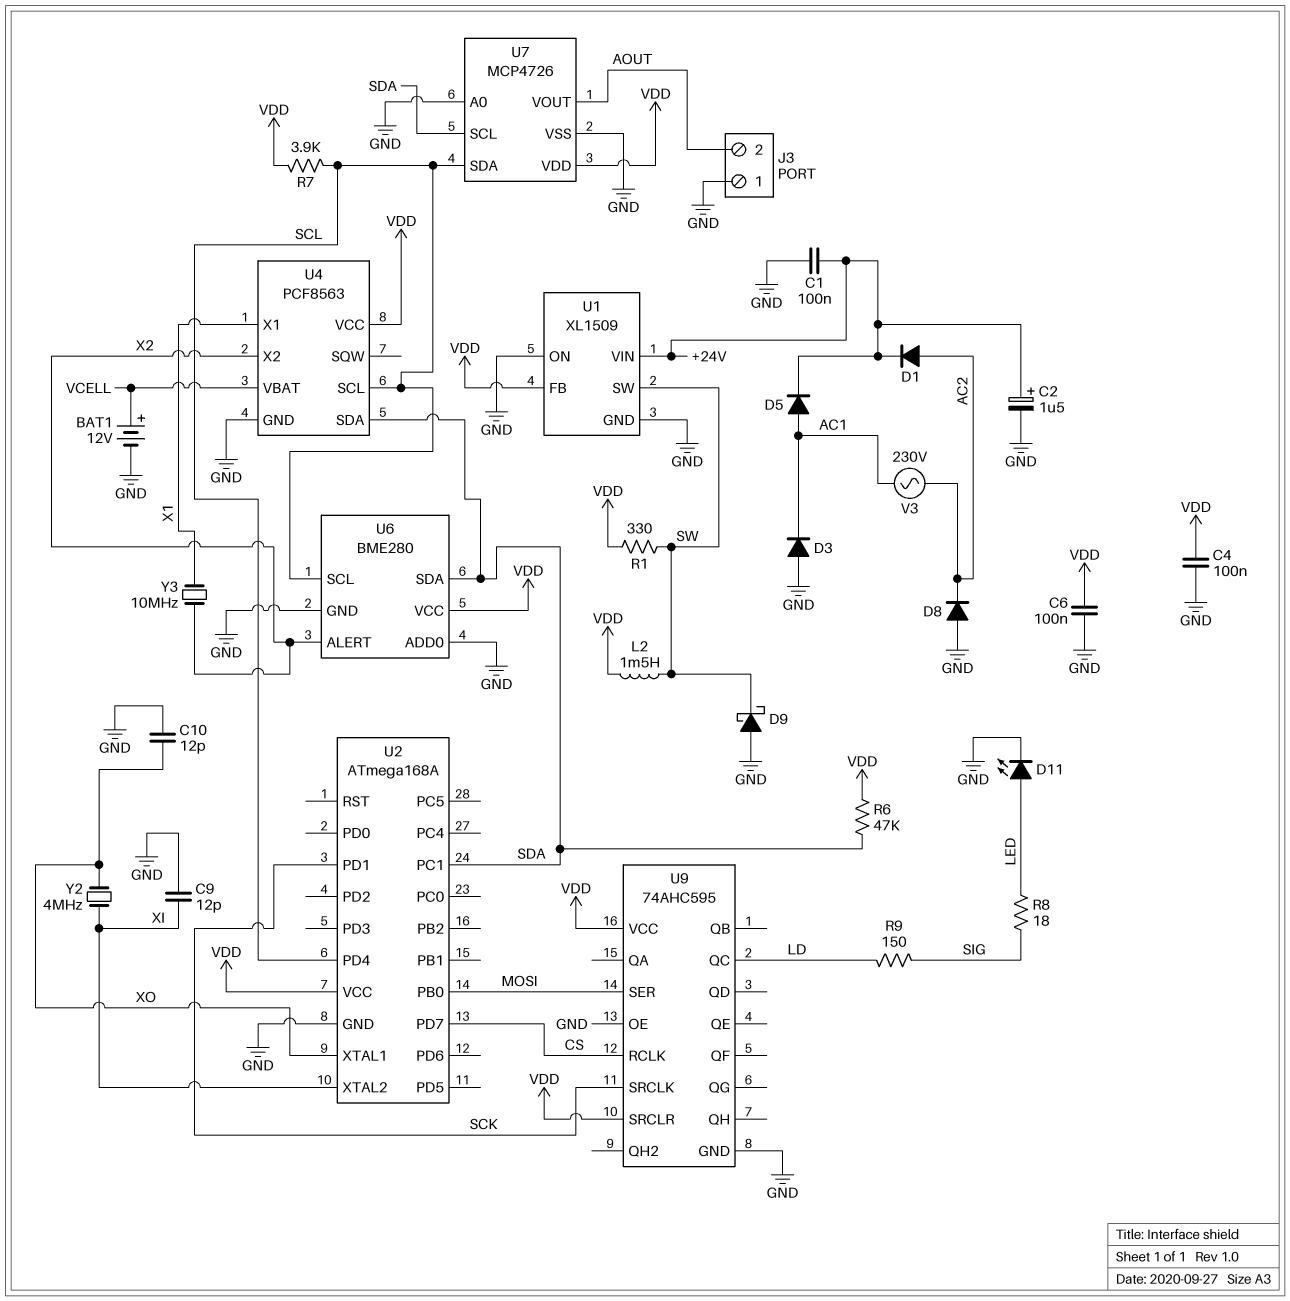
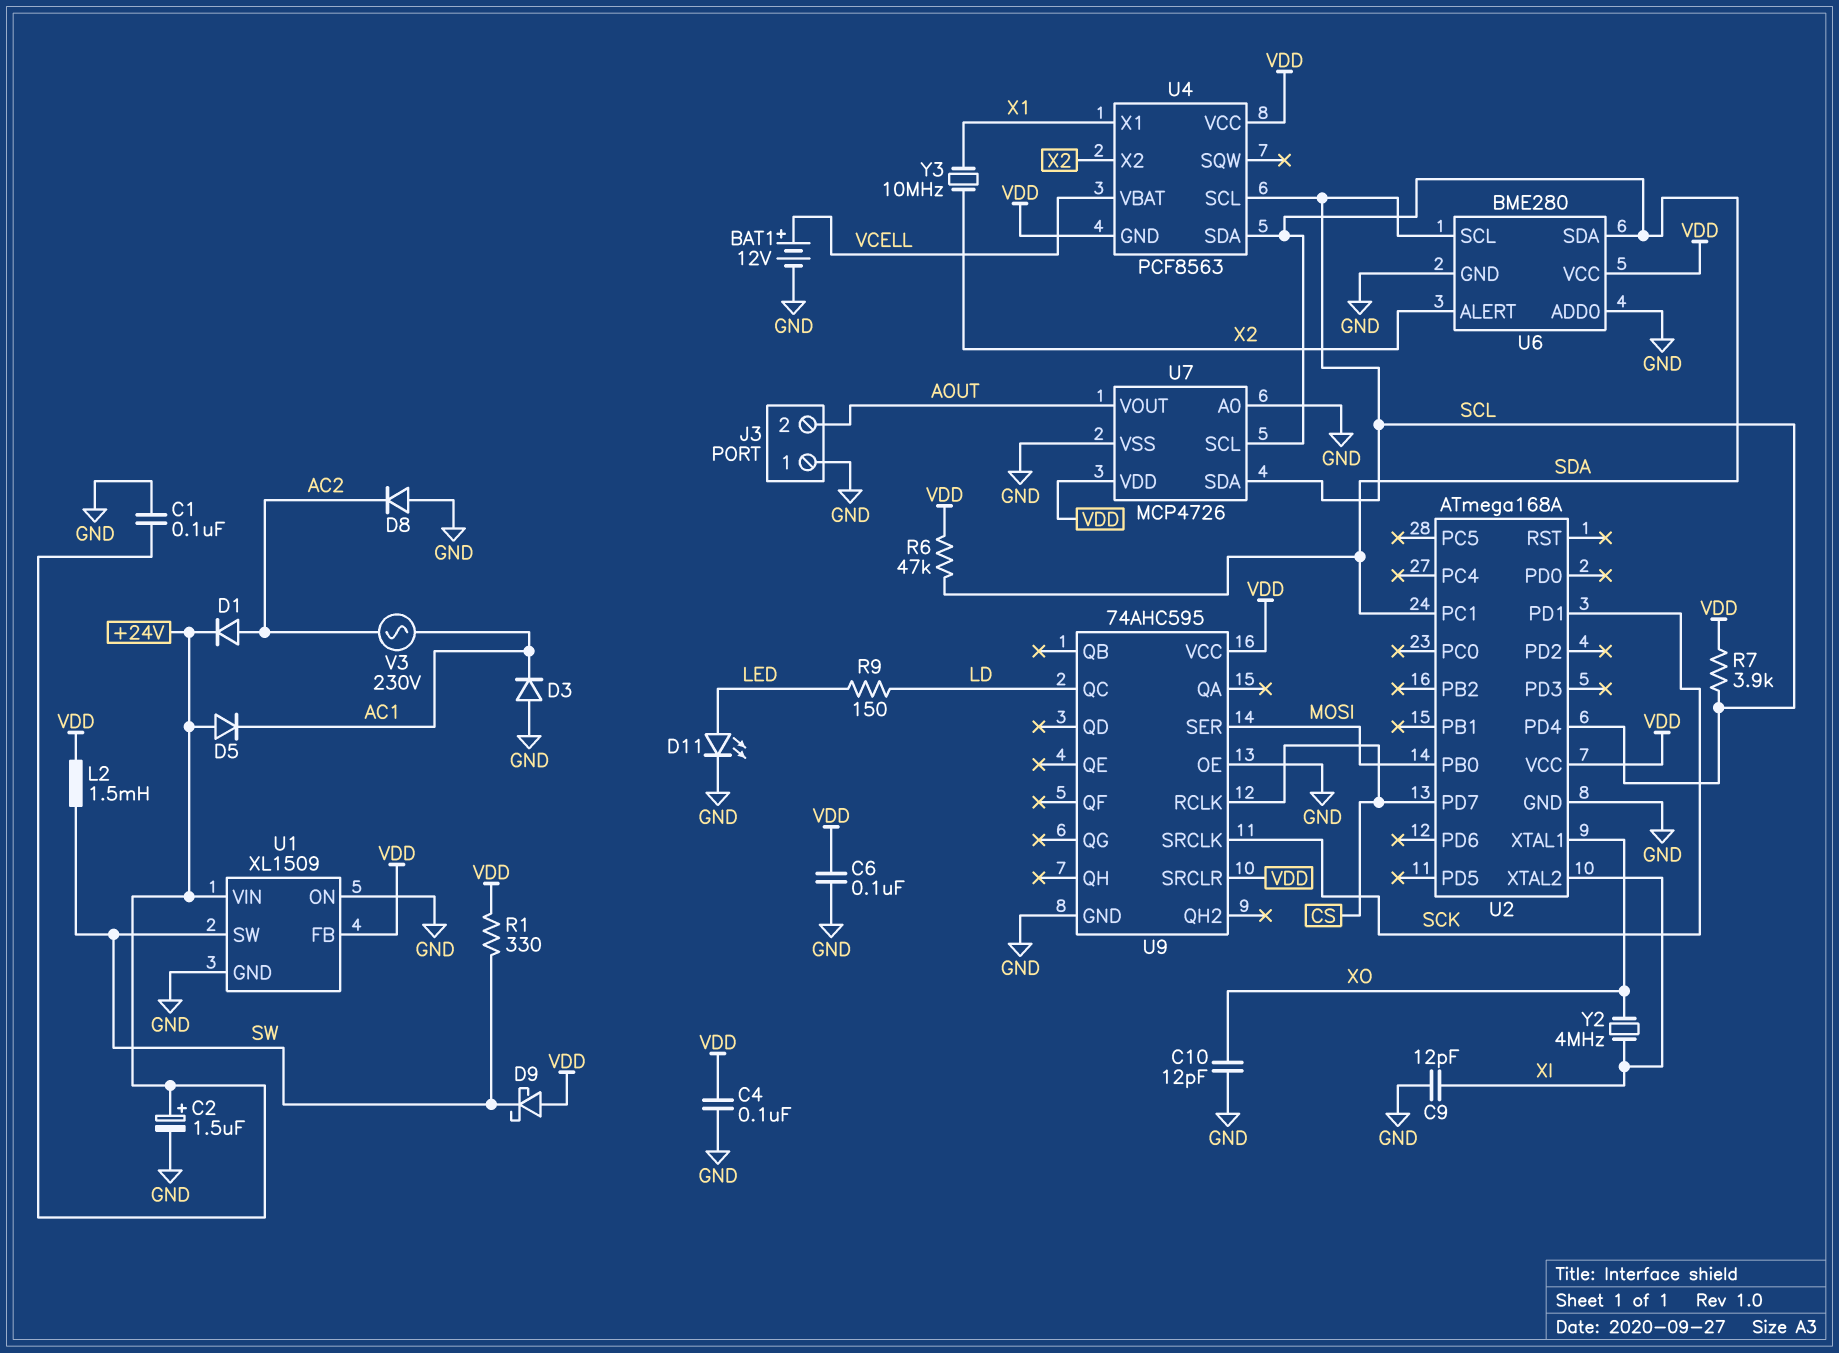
D5: diode (A AC1, K +24V) -> diode (A +24V, K AC1)
D9: schottky (A GND, K SW) -> schottky (A VDD, K SW)
R8: 18 (LED, SIG) -> none
R9: 150 (LD, SIG) -> 150 (LD, LED)
U4 pin GND: GND -> VDD

